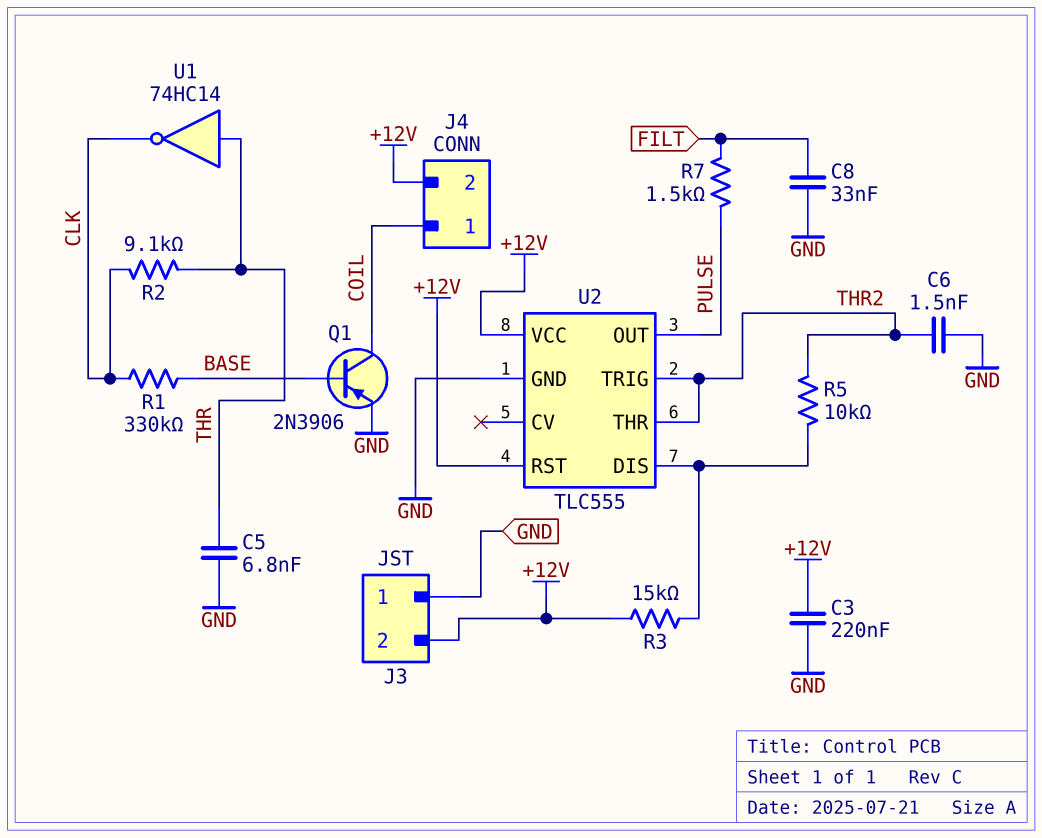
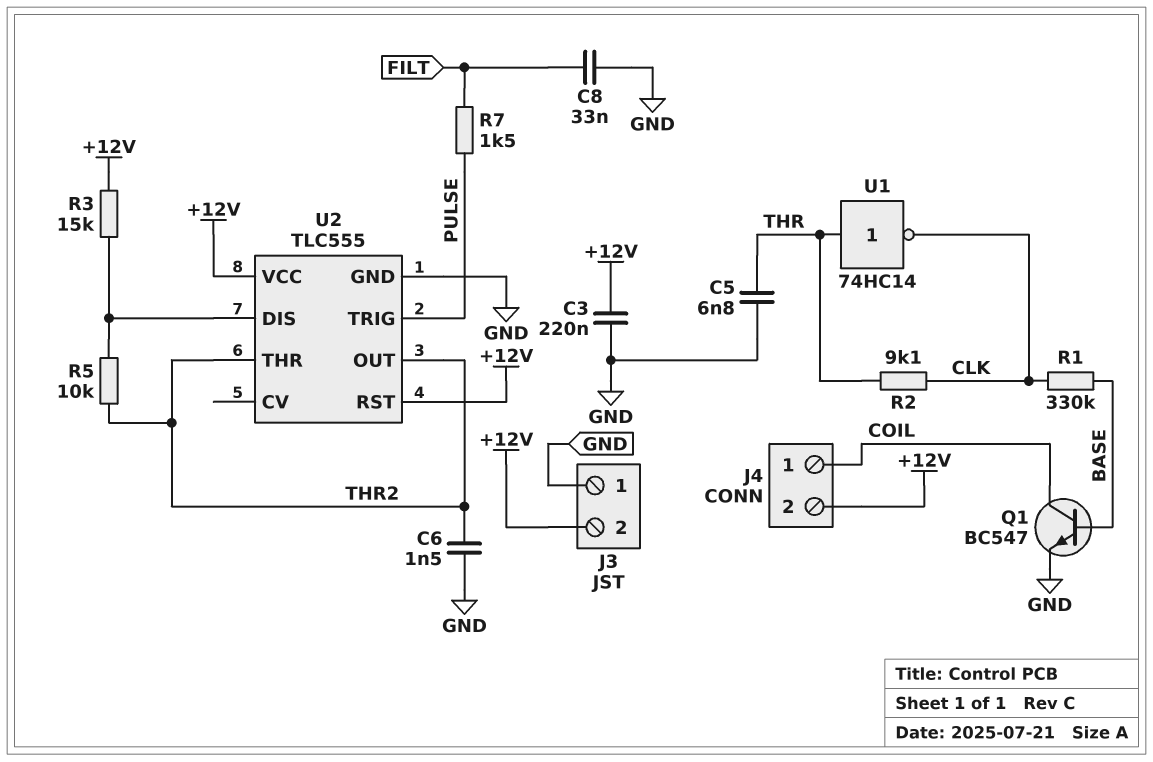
Q1: PNP 2N3906 (B BASE, C COIL, E GND) -> NPN BC547 (B BASE, C COIL, E GND)
U2 pin OUT: PULSE -> THR2
U2 pin TRIG: THR2 -> PULSE

